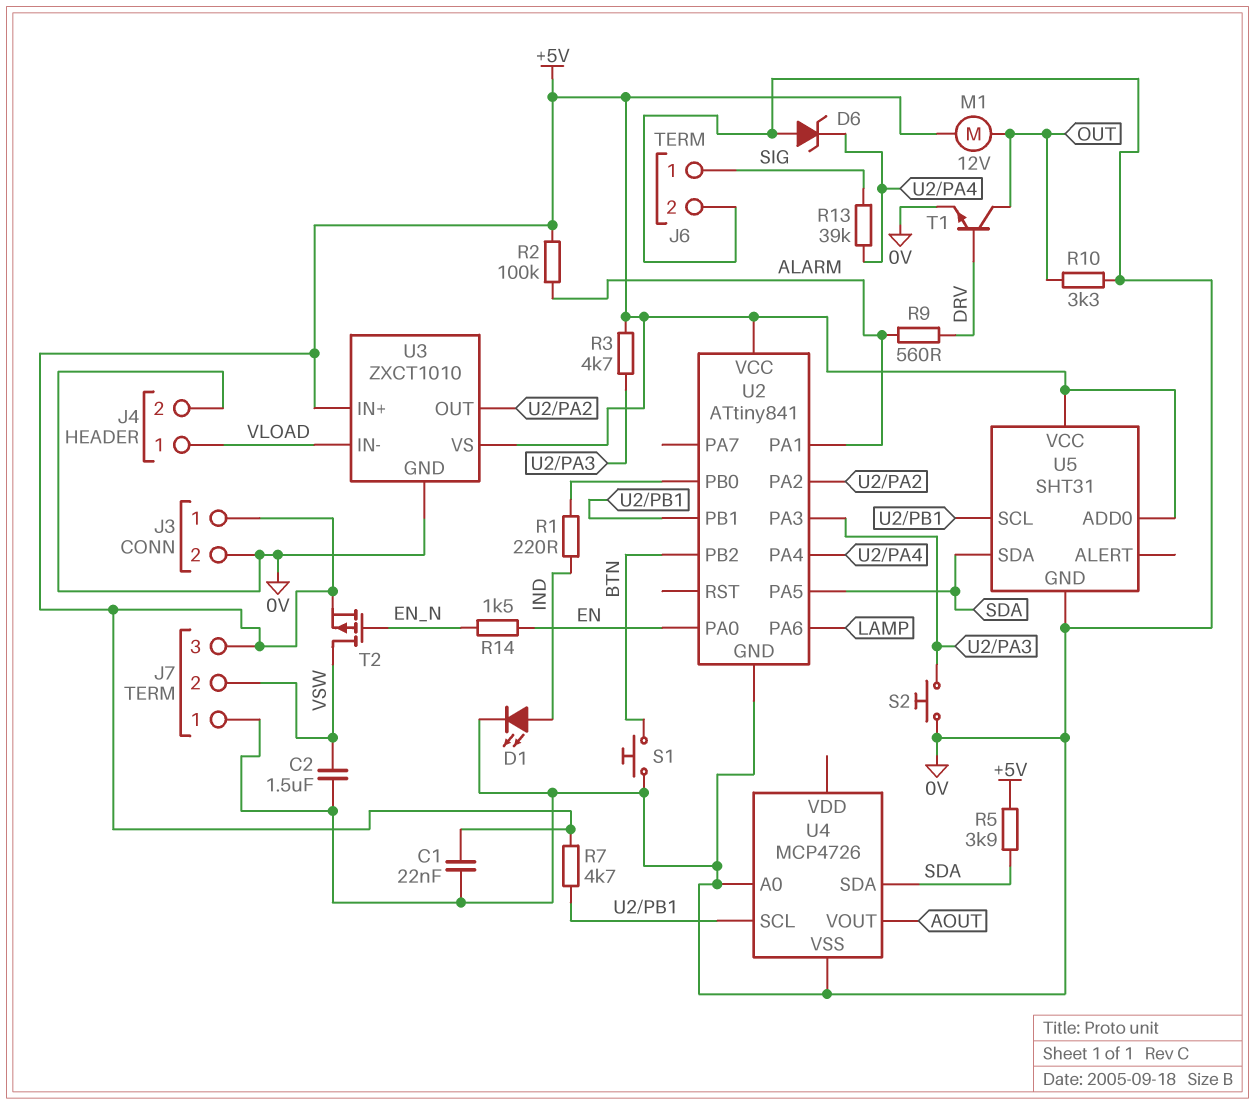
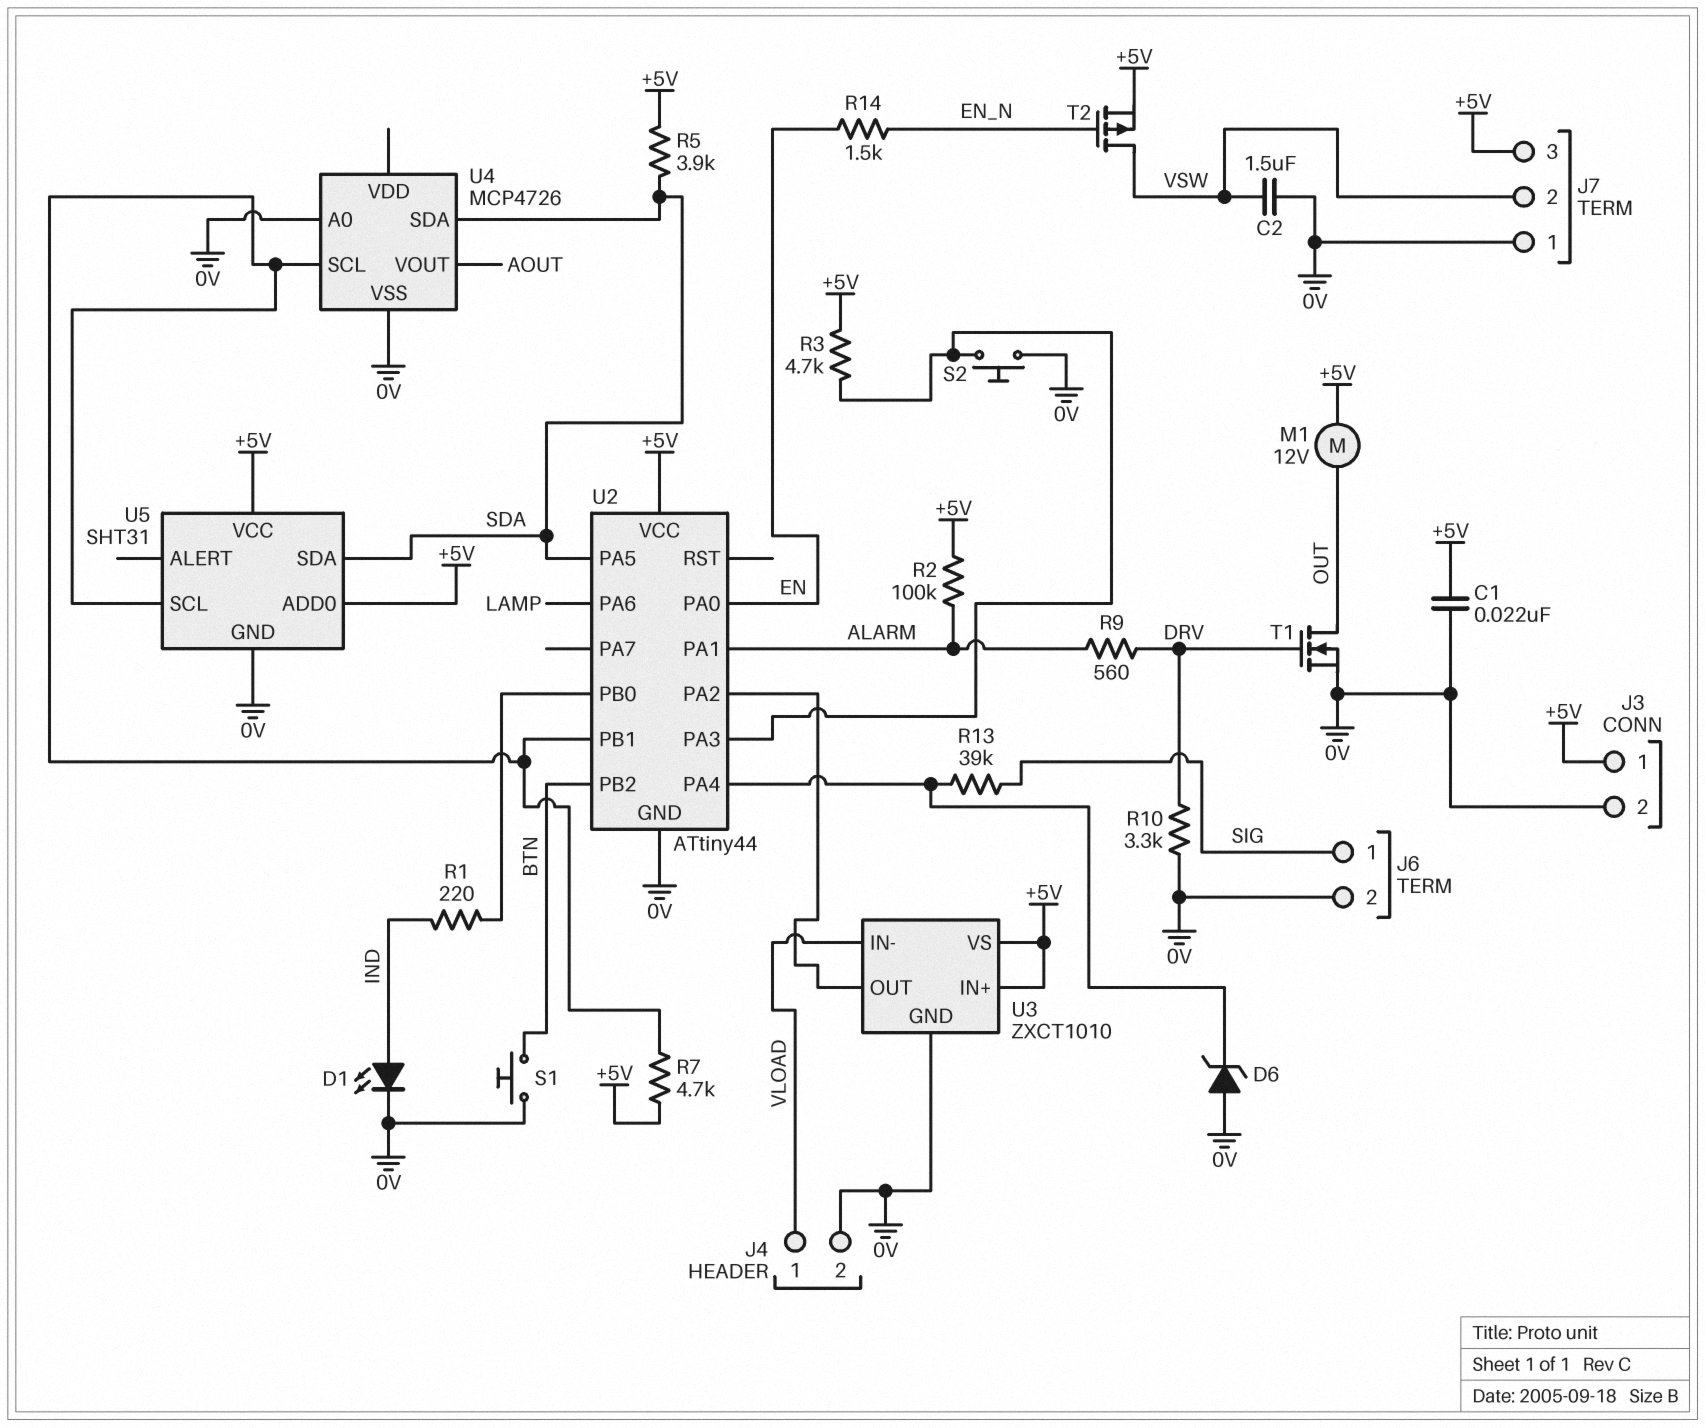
R10: 3.3k (0V, OUT) -> 3.3k (0V, DRV)
T1: NPN (B DRV, C OUT, E 0V) -> NMOS (G DRV, D OUT, S 0V)
U2: ATtiny841 -> ATtiny44

